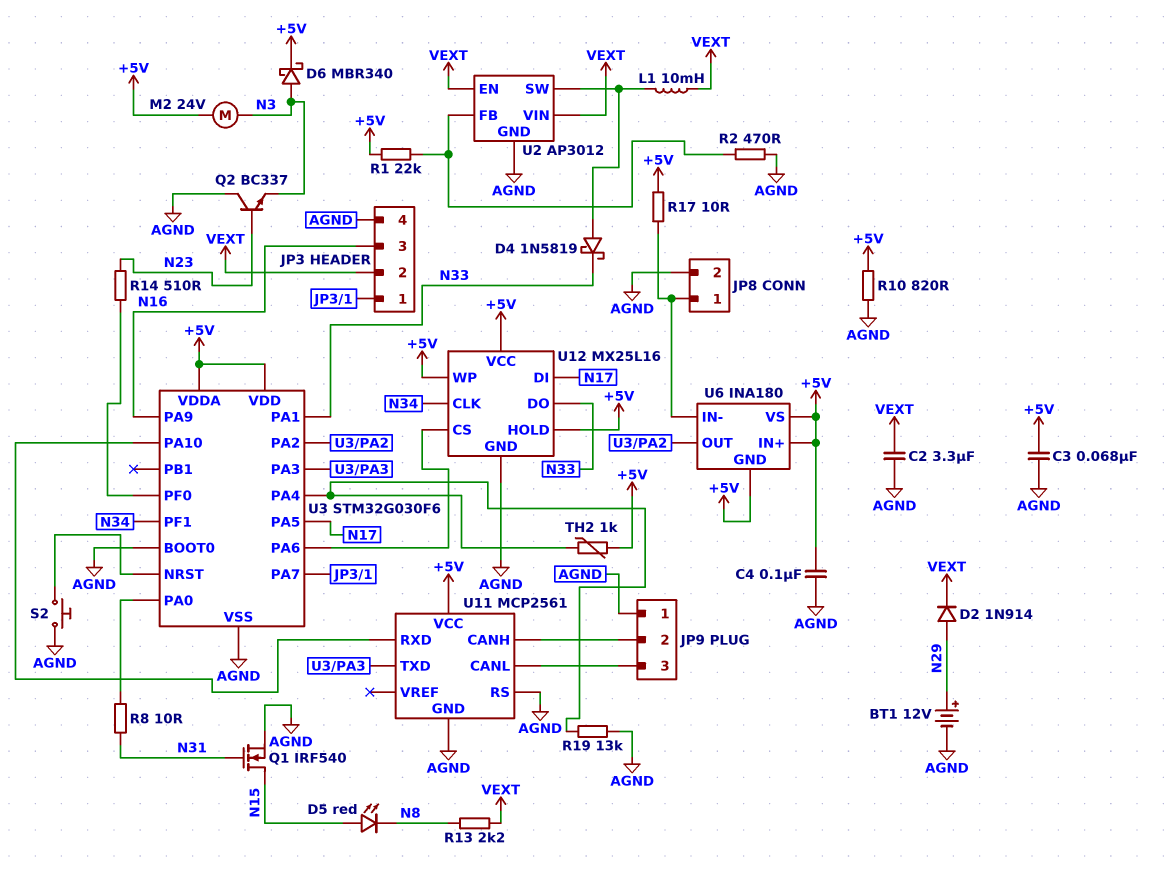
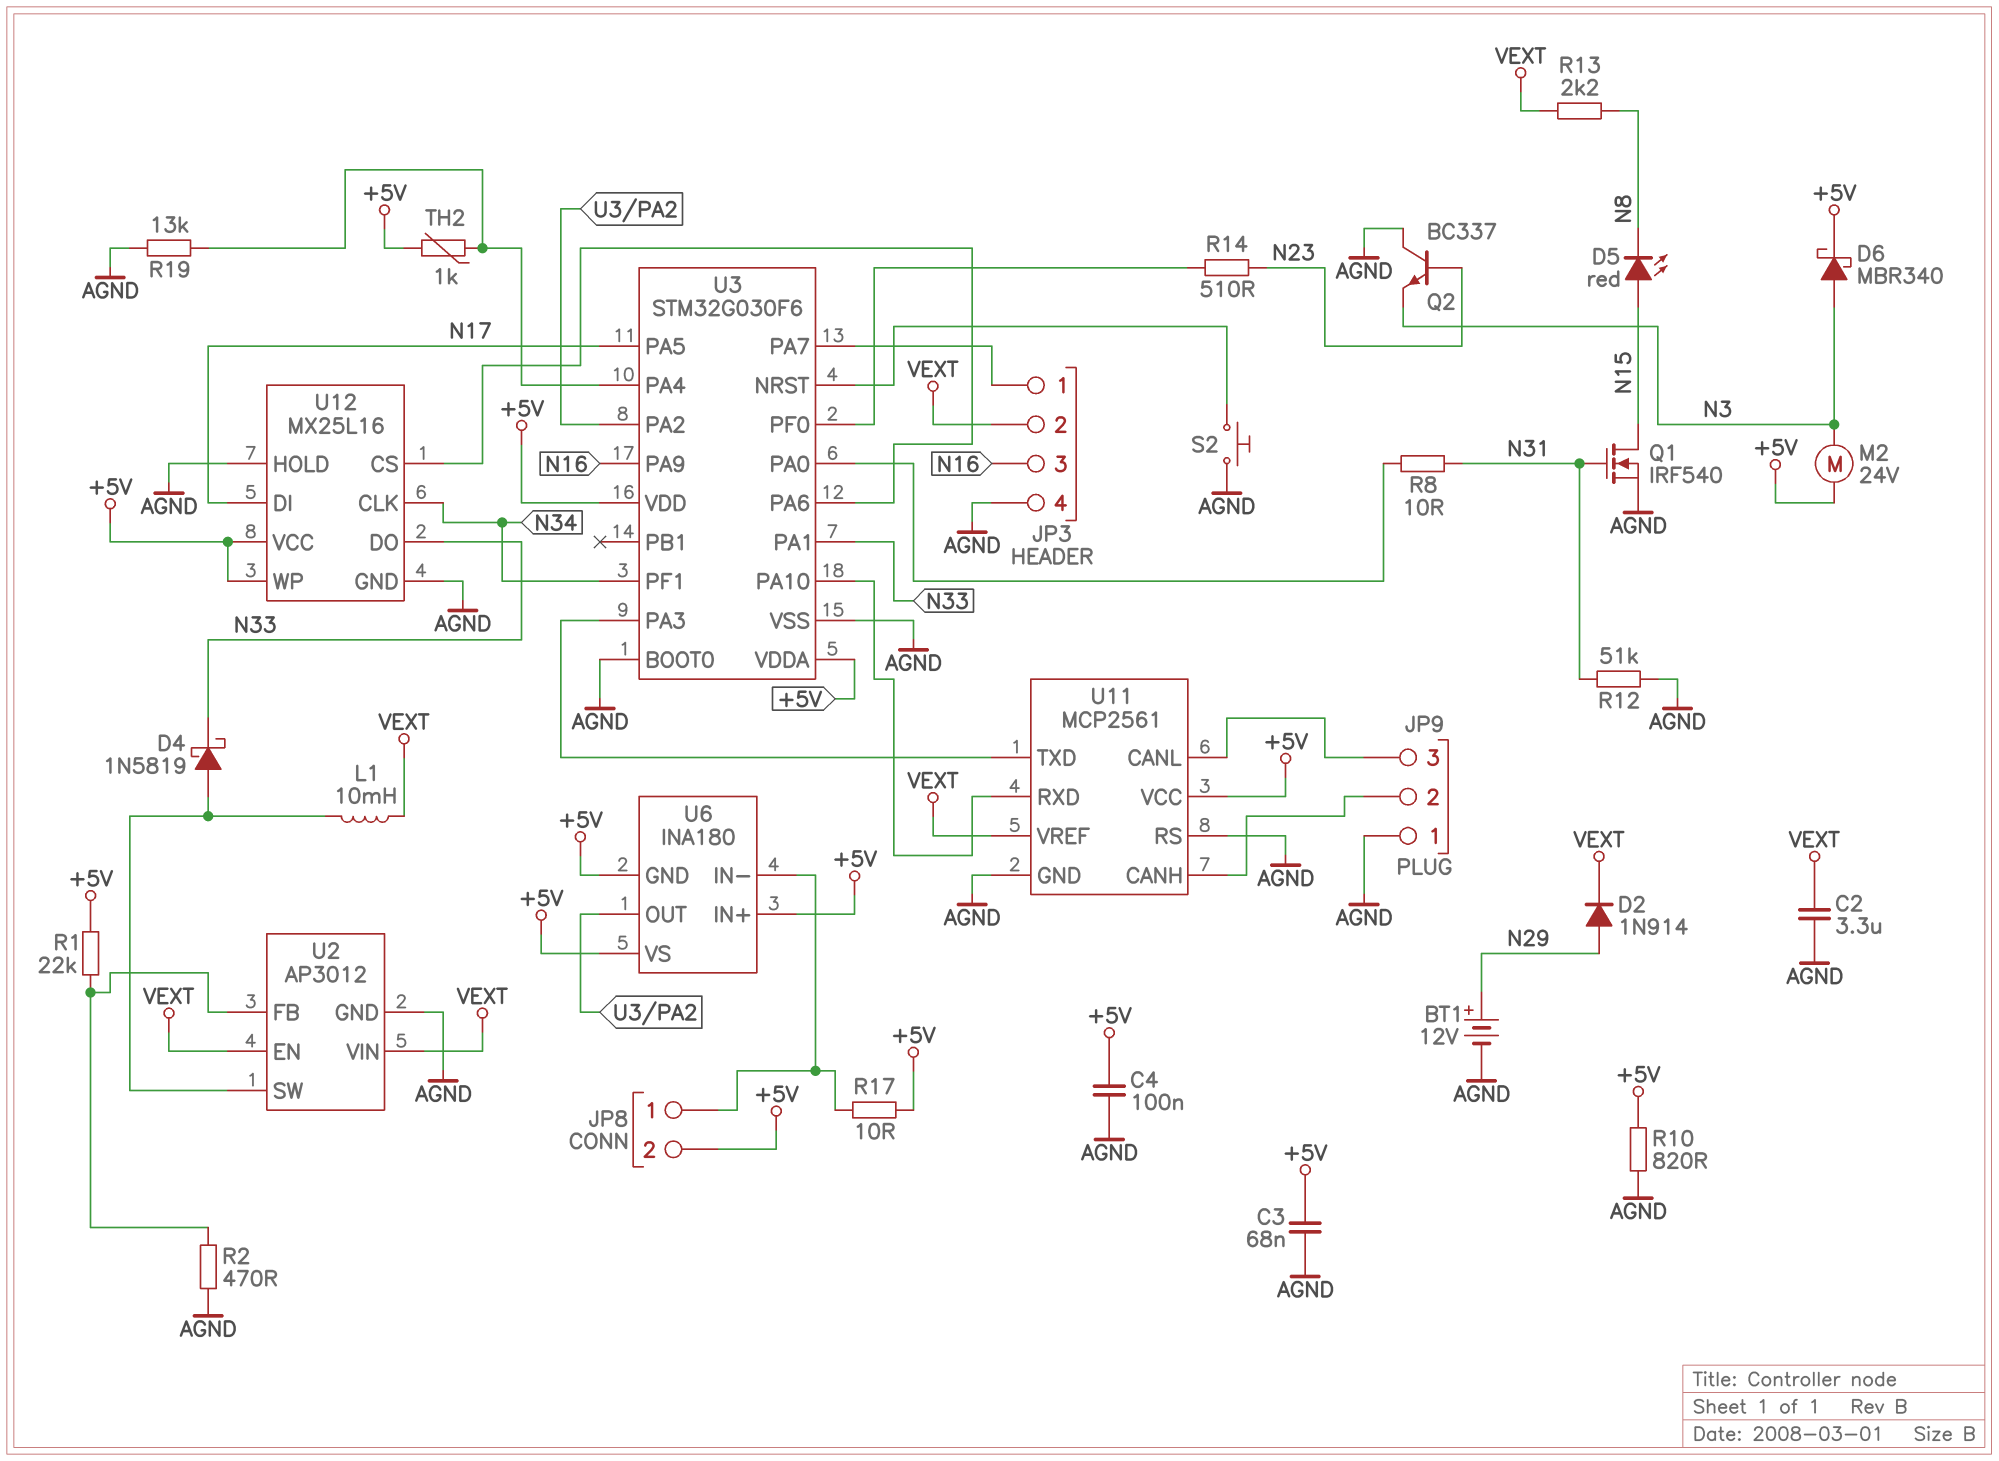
JP8 pin 2: AGND -> +5V
R12: none -> 51k (AGND, N31)
U11 pin VREF: none -> VEXT
U12 pin HOLD: +5V -> AGND

